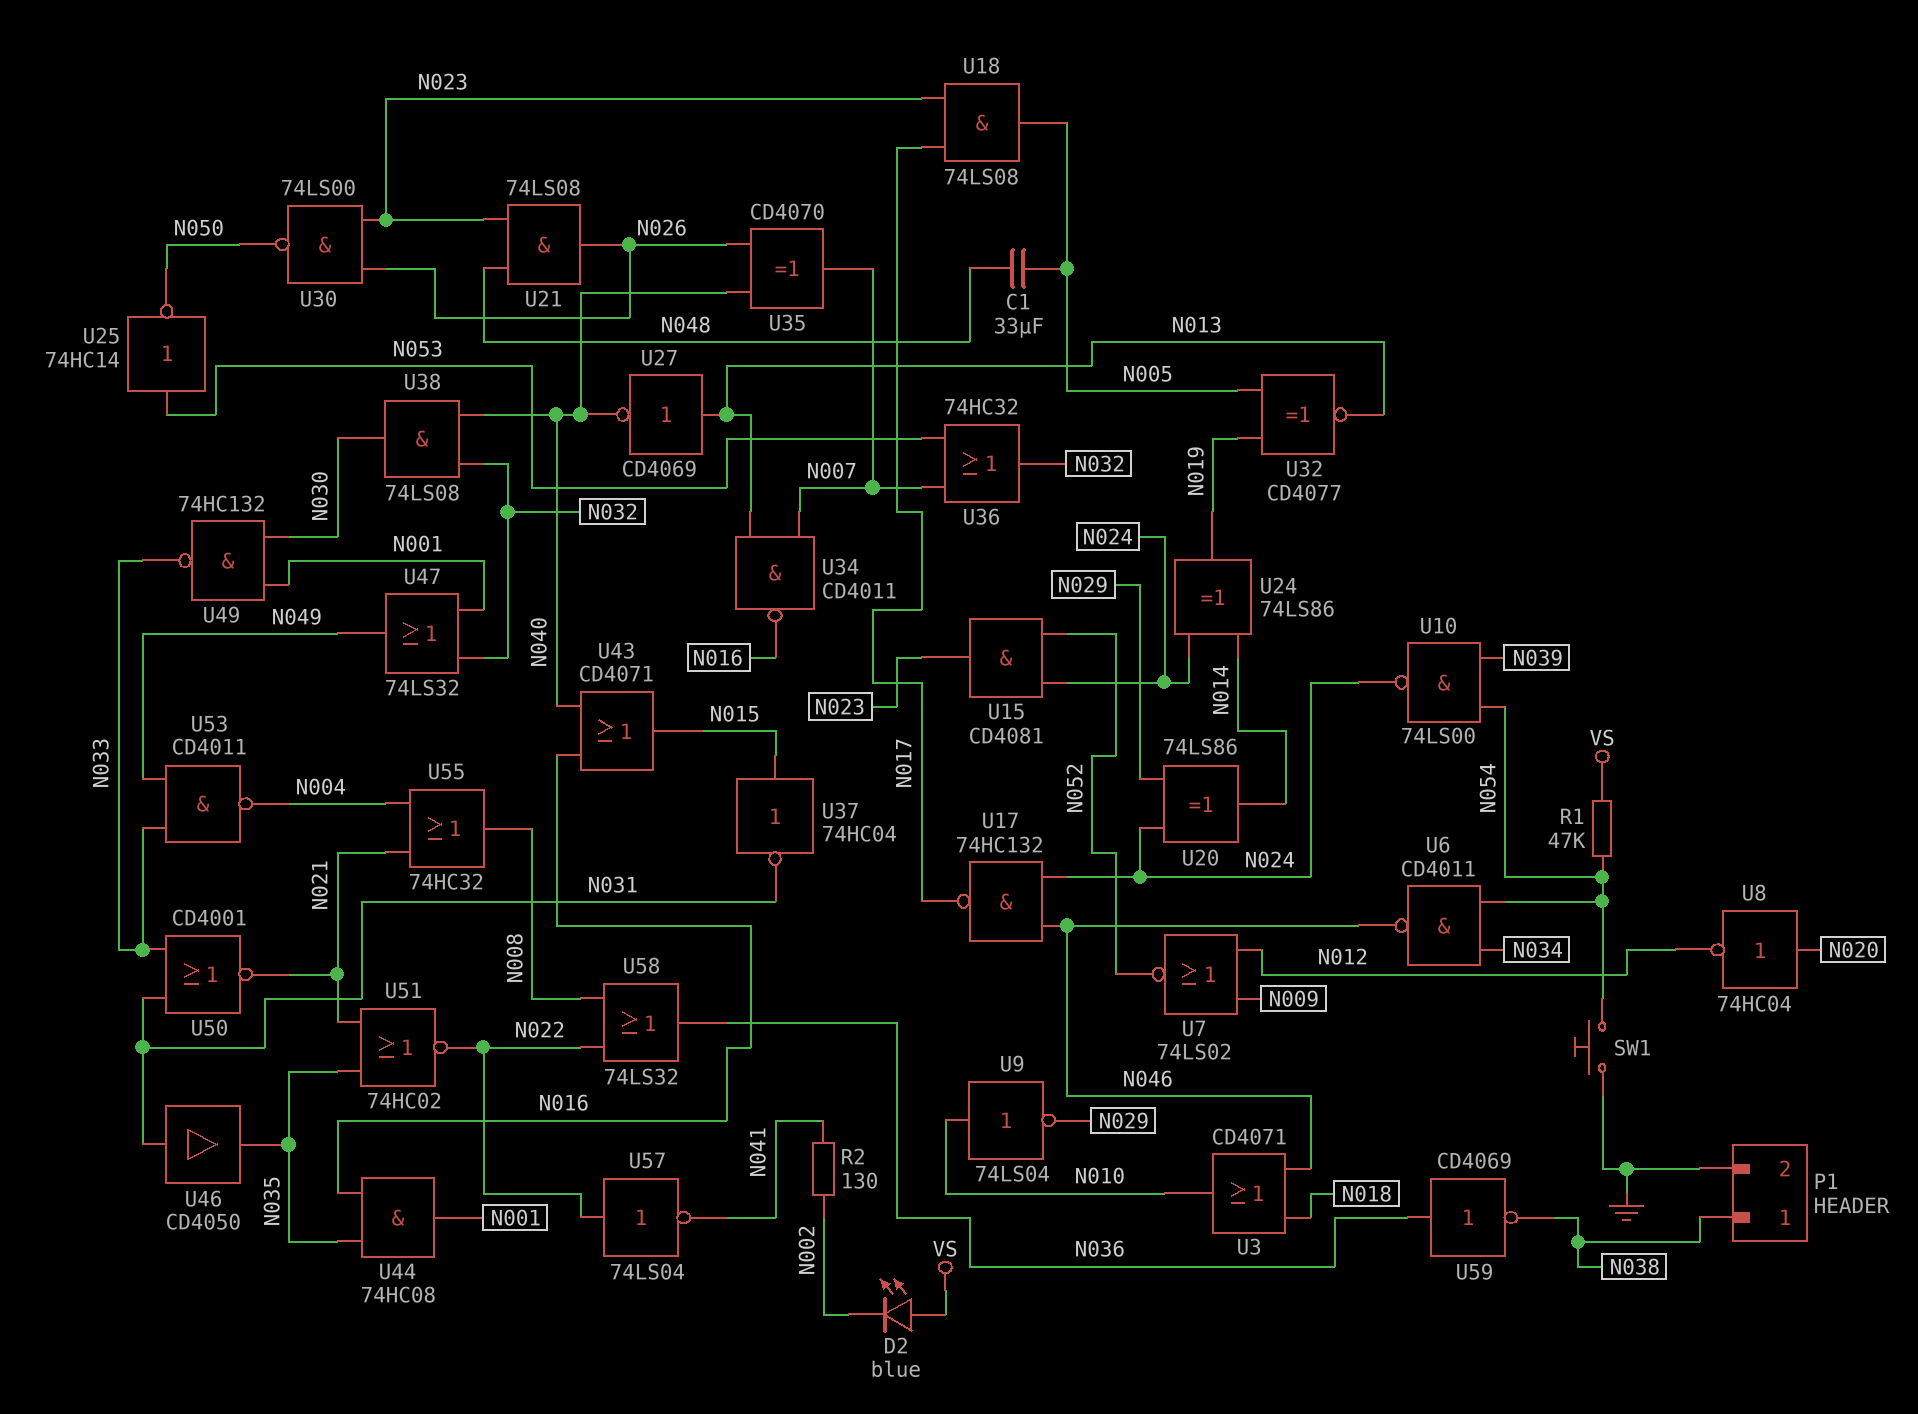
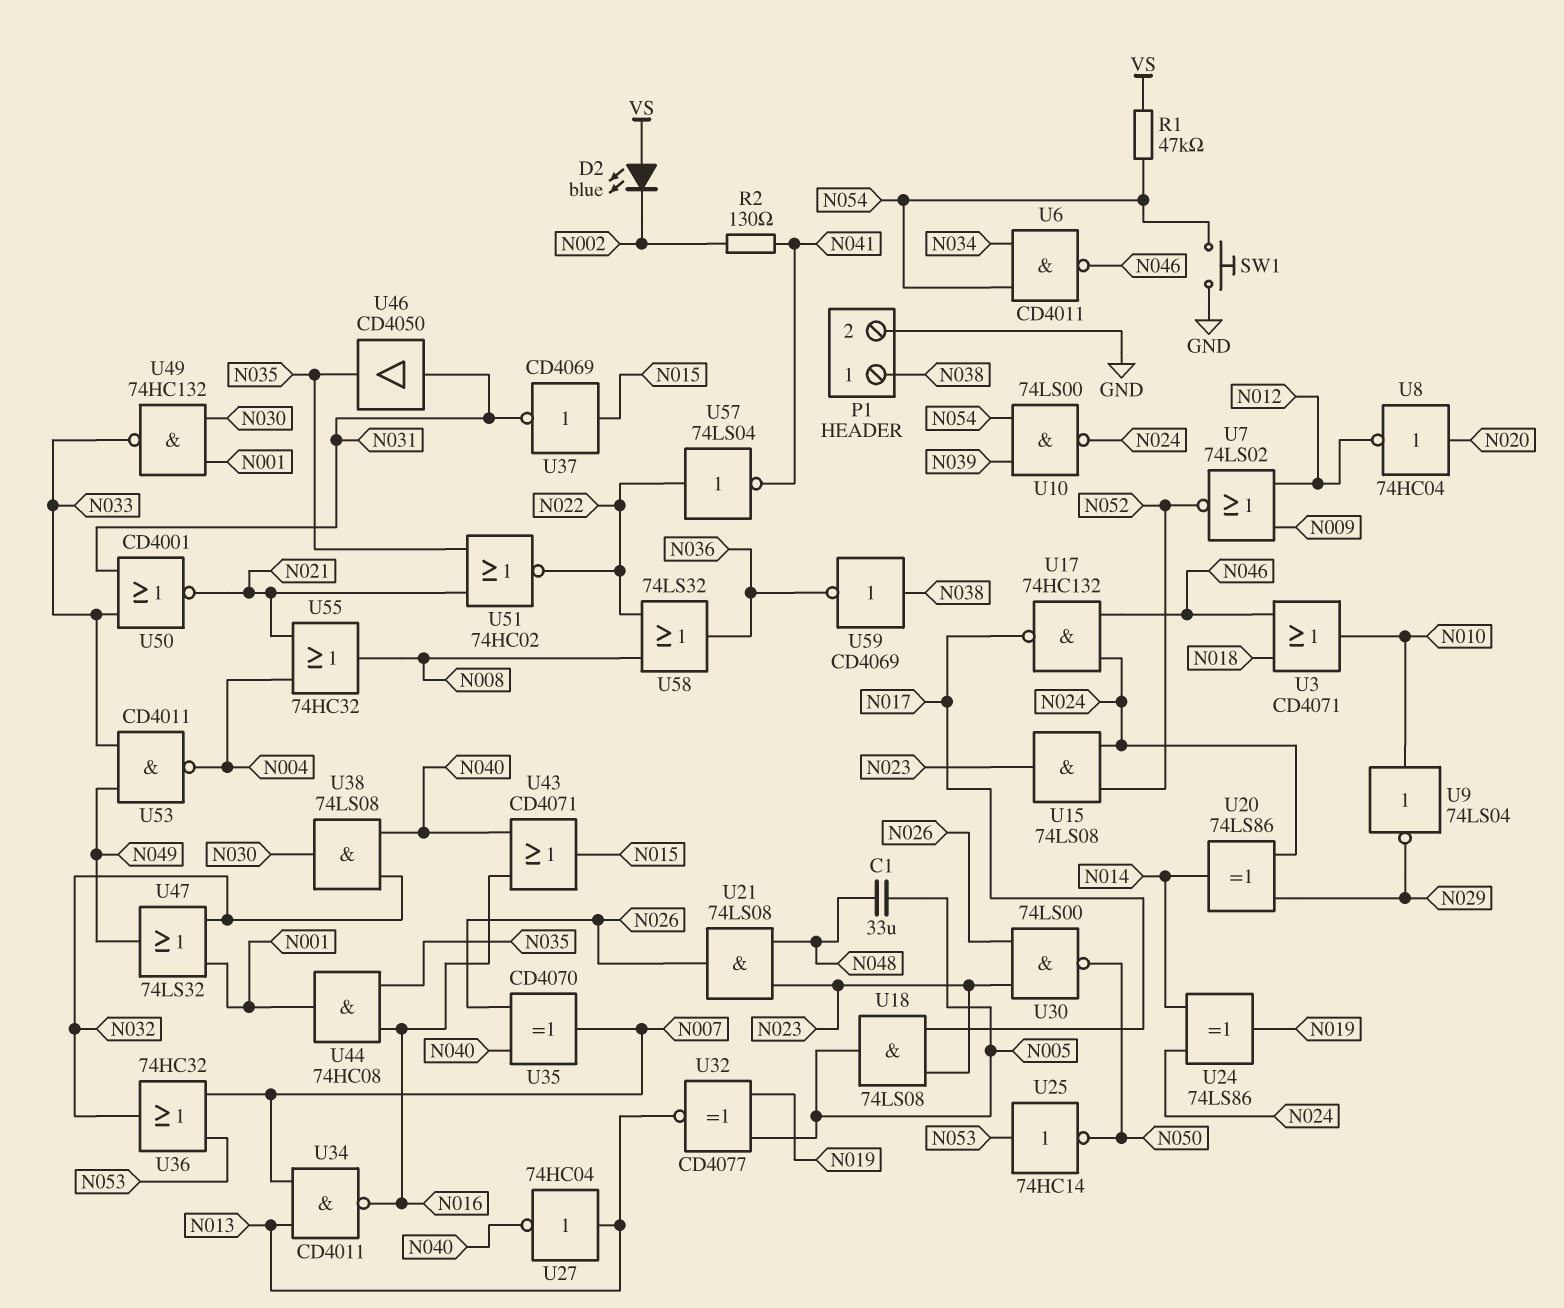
U15: AND CD4081 (in N024, in N052, out N023) -> AND 74LS08 (in N024, in N052, out N023)
U27: NOT CD4069 (in N013, out N040) -> NOT 74HC04 (in N013, out N040)
U37: NOT 74HC04 (in N015, out N031) -> NOT CD4069 (in N015, out N031)
U59: NOT CD4069 (in N036, out N038) -> NOT CD4069 (in N038, out N036)

